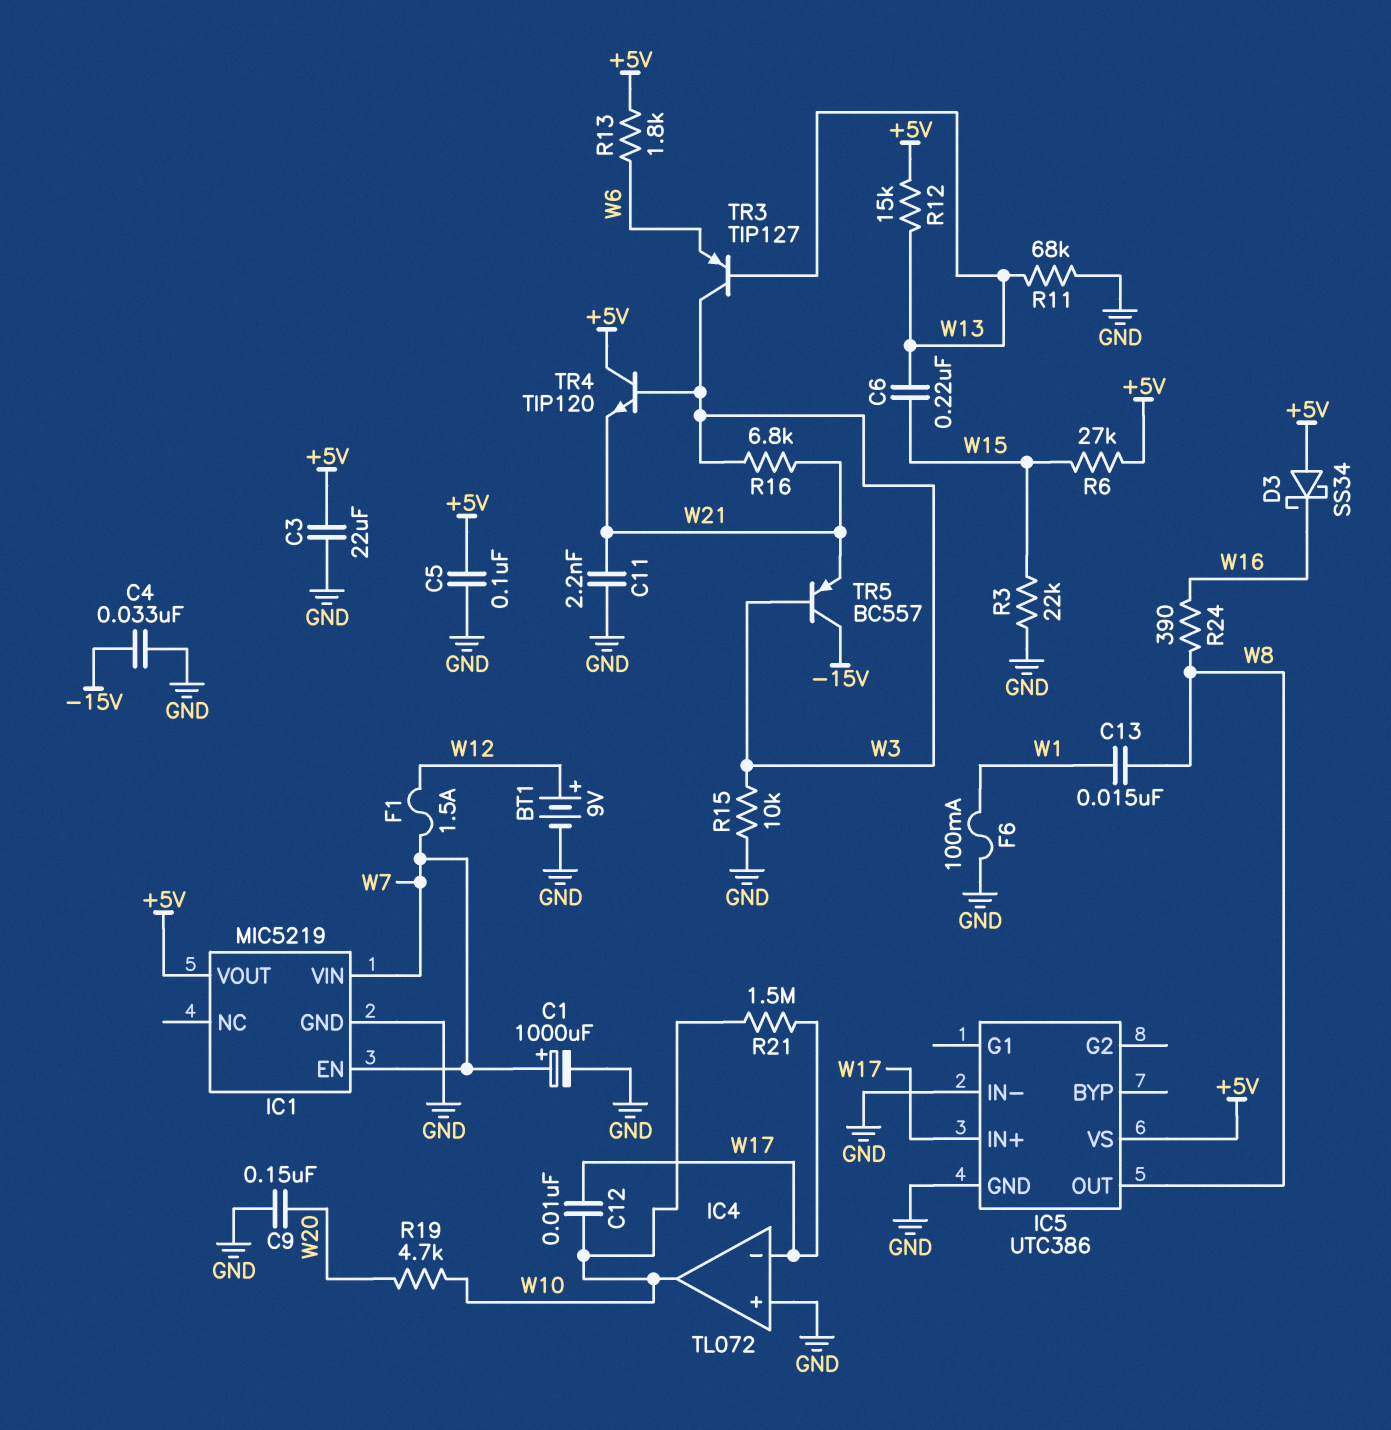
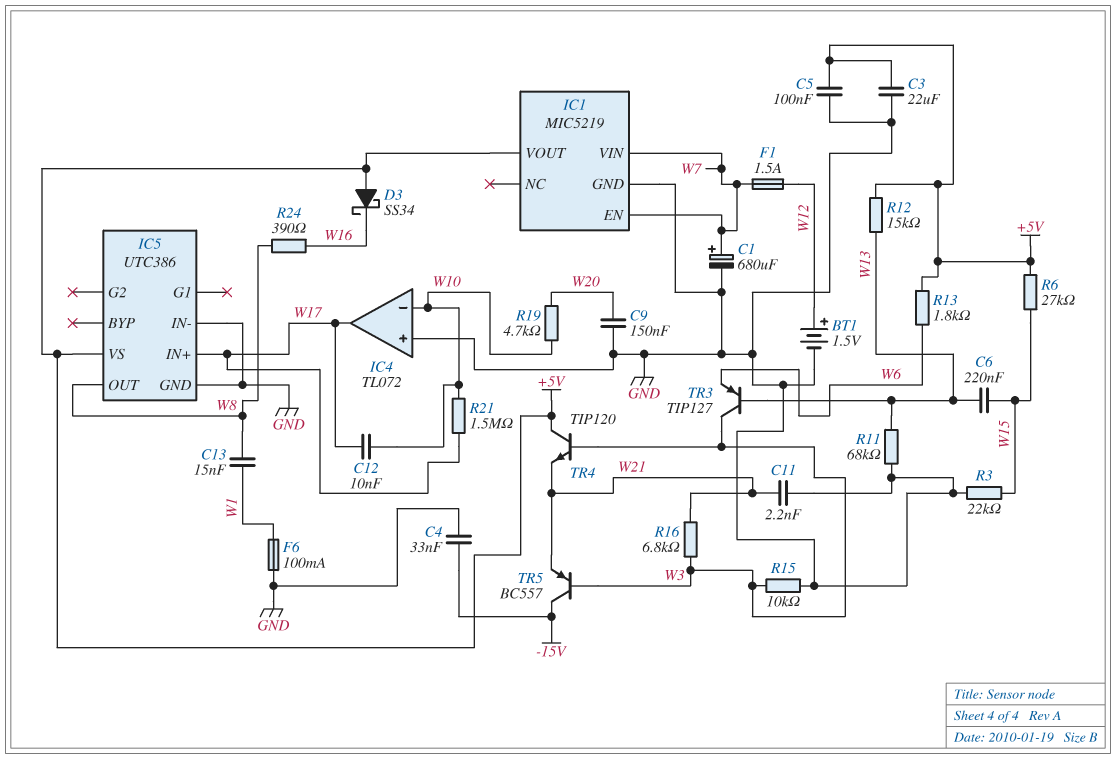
BT1: 9V (plus W12, minus GND) -> 1.5V (plus W12, minus GND)
C1: 1000uF (plus W7, minus GND) -> 680uF (plus W7, minus GND)
IC4 pin in-: W17 -> W10
IC4 pin out: W10 -> W17

